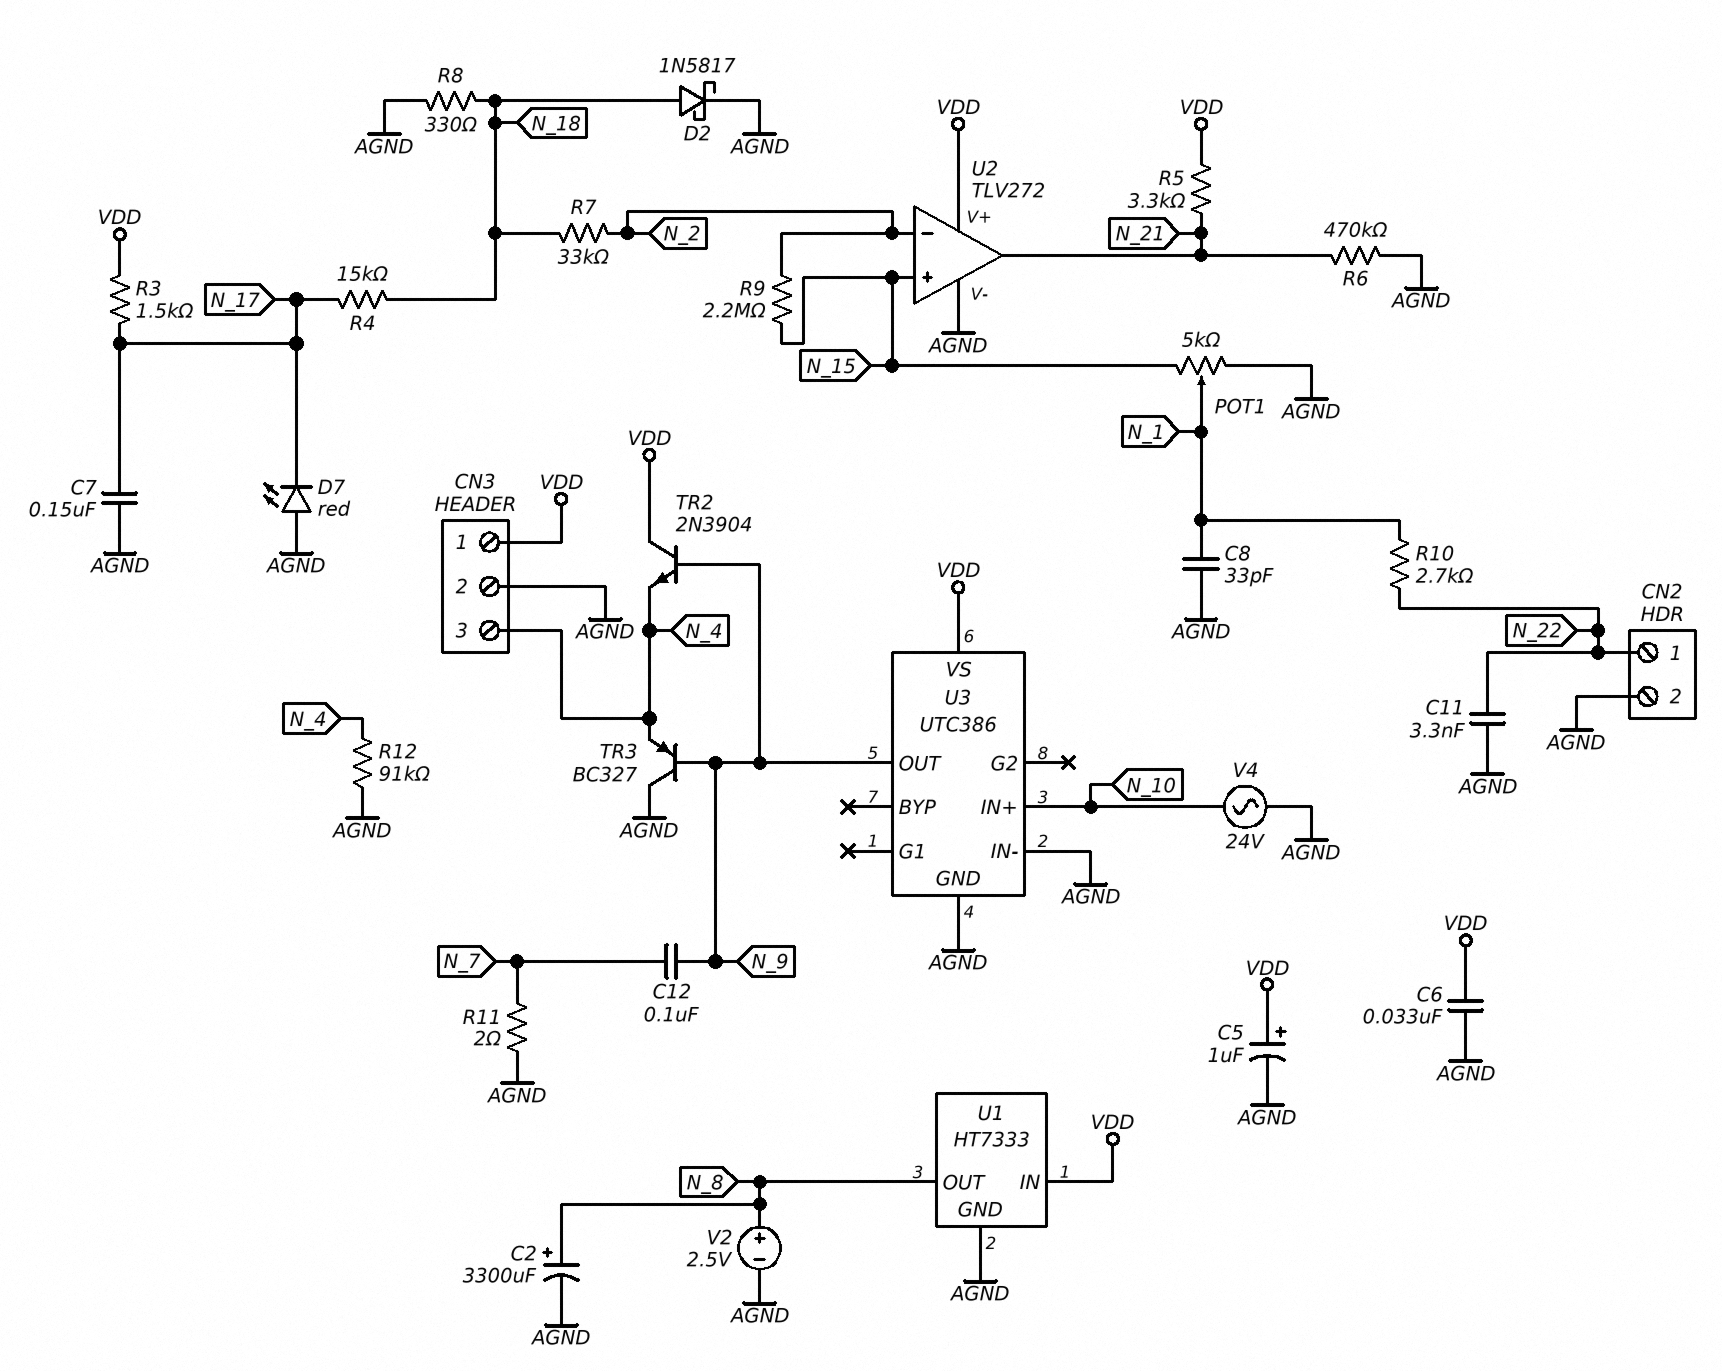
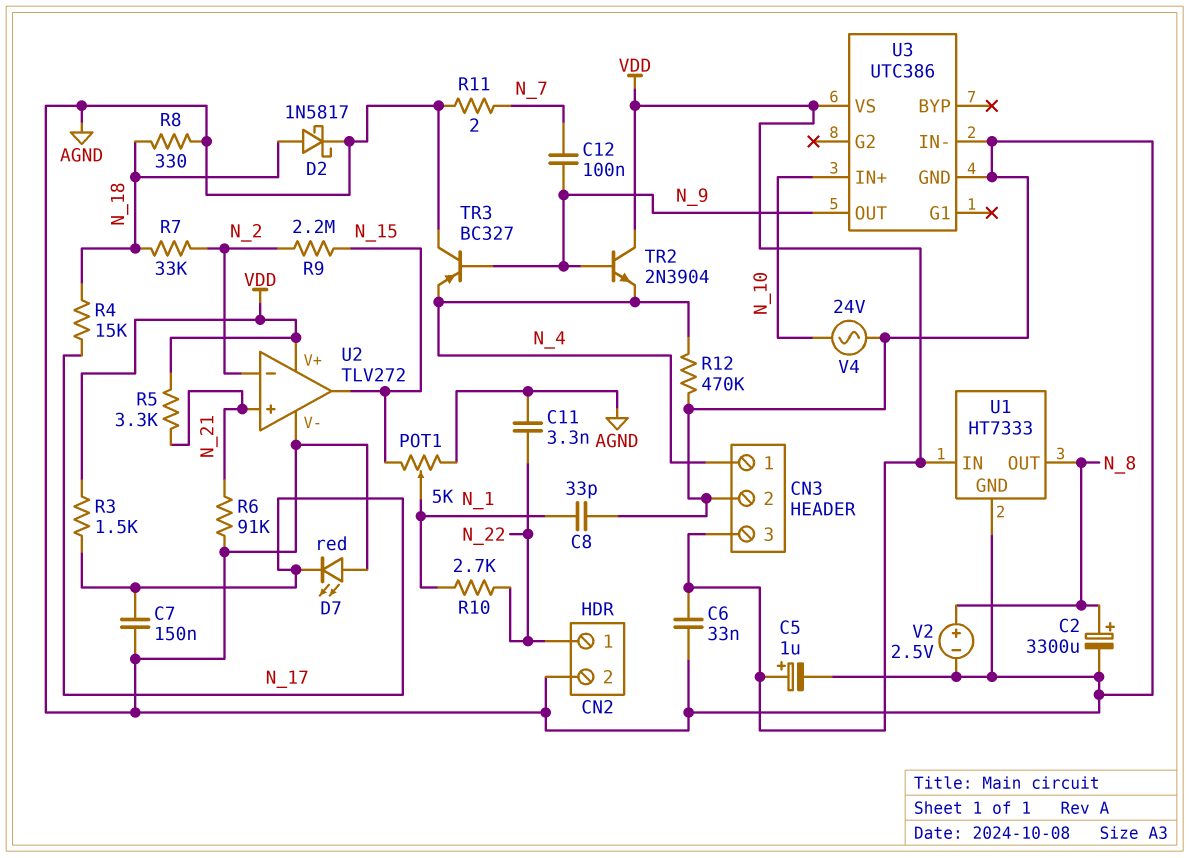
CN3 pin 1: VDD -> N_4
CN3 pin 3: N_4 -> VDD
R6: 470k (AGND, N_21) -> 91k (AGND, N_21)
R12: 91k (AGND, N_4) -> 470k (AGND, N_4)
U2 pin in+: N_15 -> N_21
U2 pin out: N_21 -> N_15

